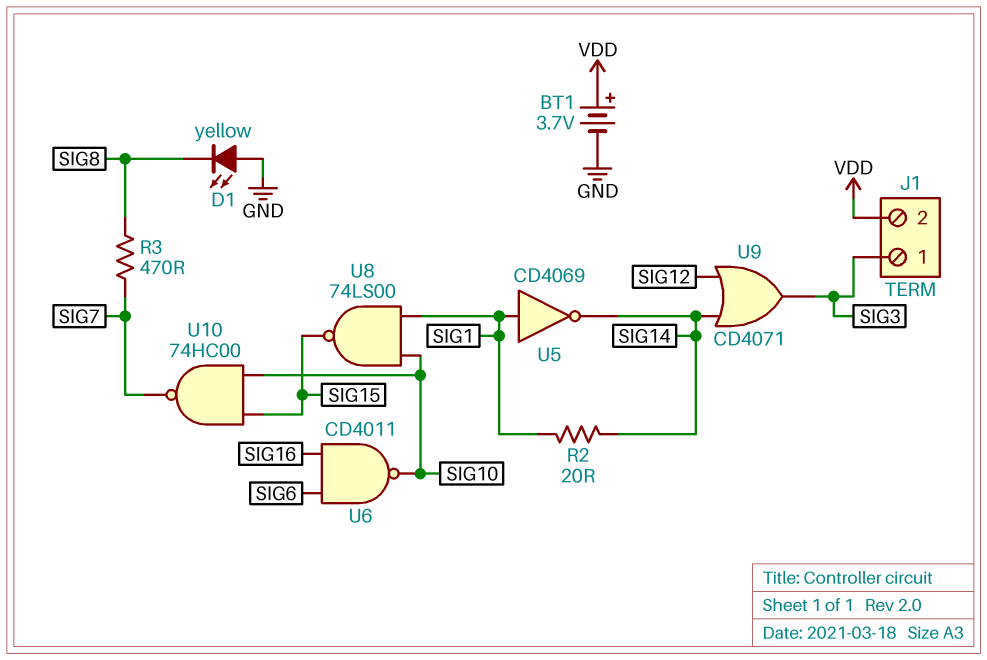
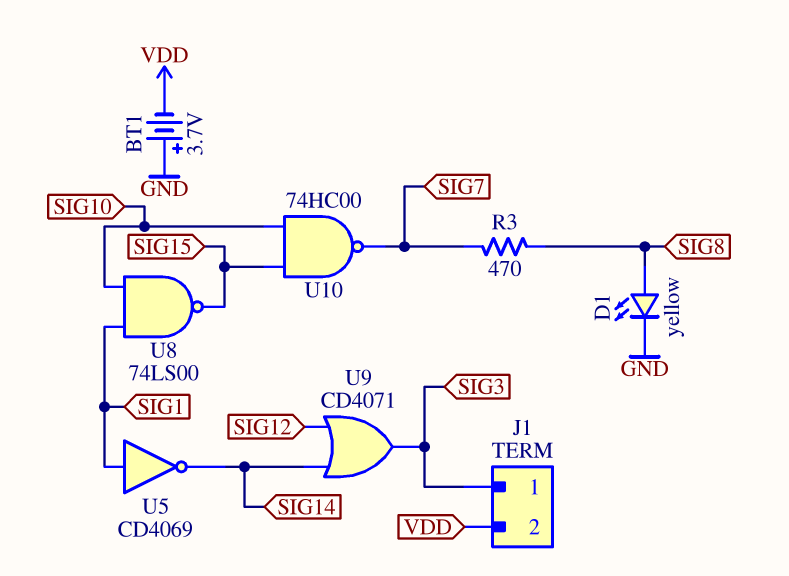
BT1: 3.7V (plus VDD, minus GND) -> 3.7V (plus GND, minus VDD)
D1: LED yellow (A GND, K SIG8) -> LED yellow (A SIG8, K GND)
R2: 20 (SIG1, SIG14) -> none
U6: NAND CD4011 (in SIG6, in SIG16, out SIG10) -> none

